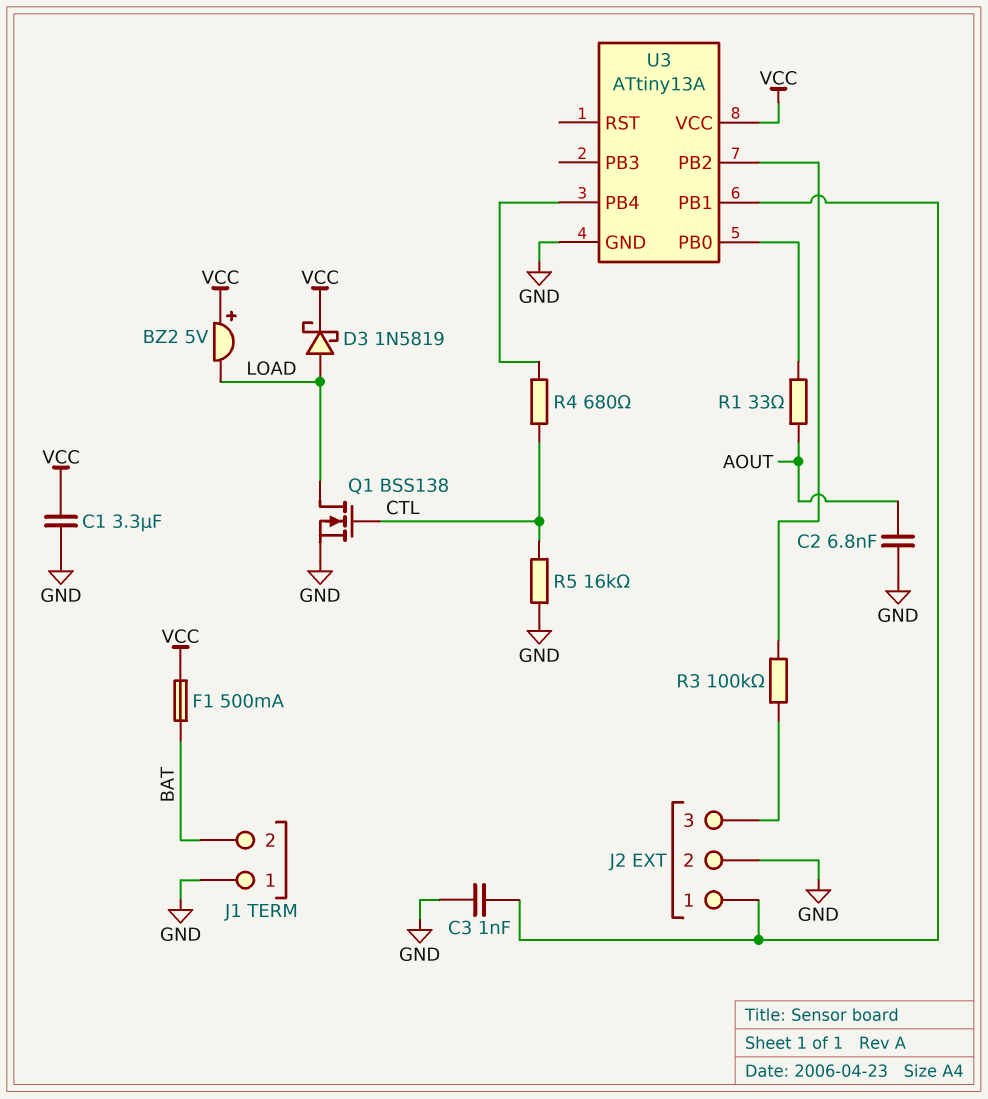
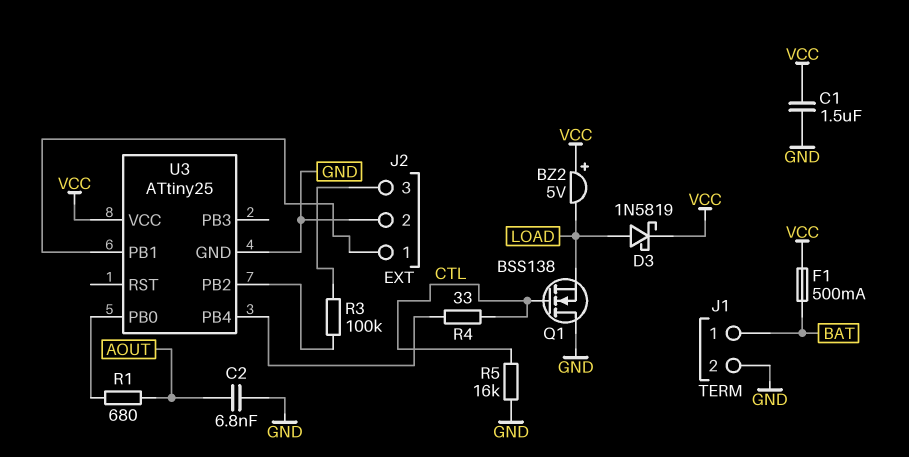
C1: 3.3uF (GND, VCC) -> 1.5uF (GND, VCC)
C3: 1nF (GND, J2/1) -> none
J1 pin 1: GND -> BAT
J1 pin 2: BAT -> GND
Q1: NMOS BSS138 (G CTL, D LOAD, S GND) -> NMOS BSS138 (G CTL, D GND, S LOAD)
R1: 33 (AOUT, U3/PB0) -> 680 (AOUT, U3/PB0)
R4: 680 (CTL, U3/PB4) -> 33 (CTL, U3/PB4)
U3: ATtiny13A -> ATtiny25

